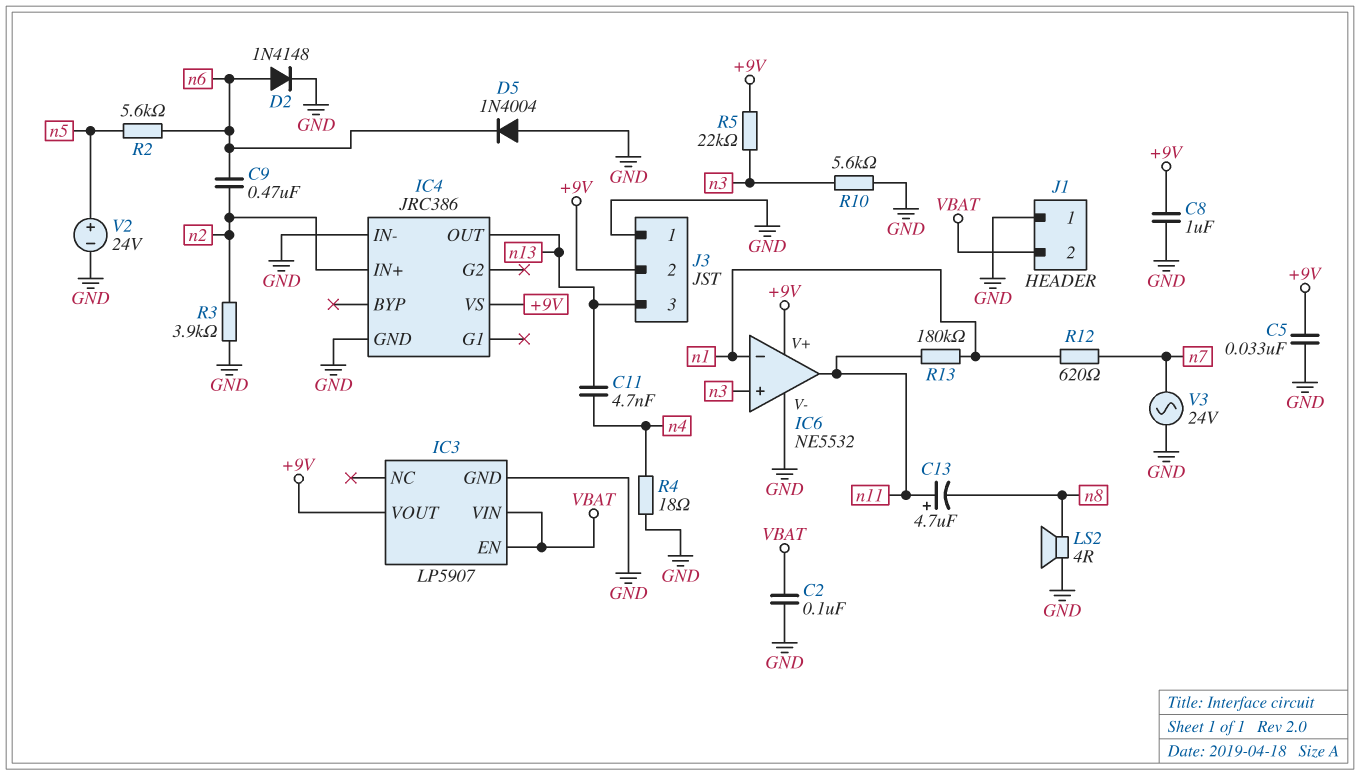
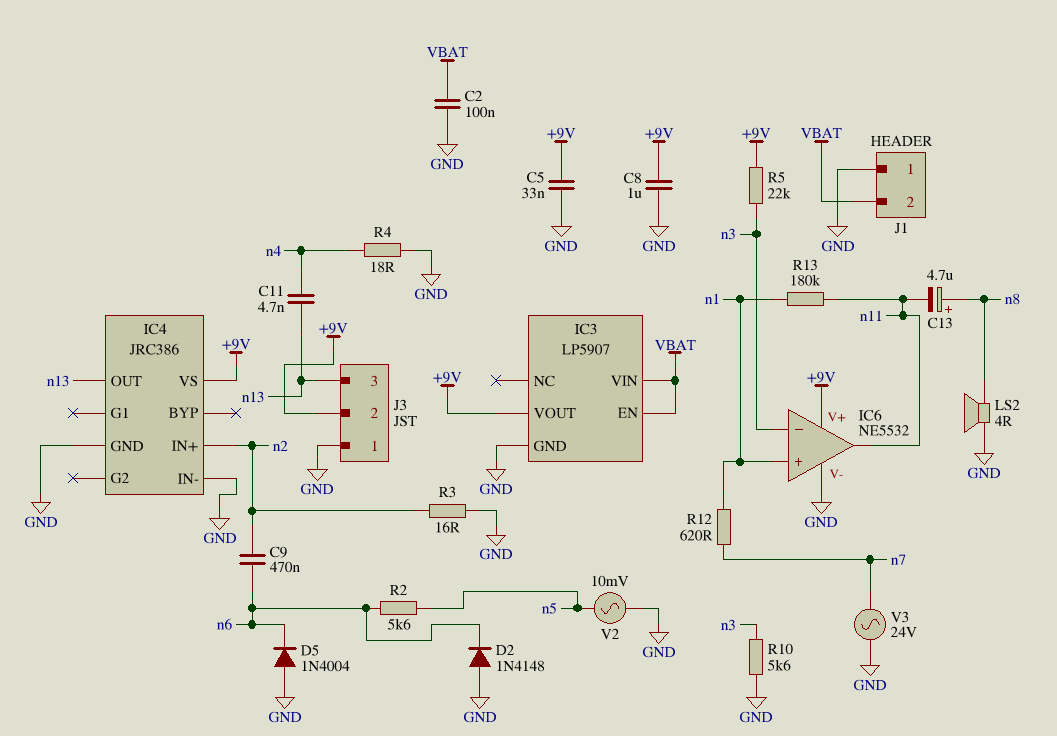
C13: 4.7uF (plus n11, minus n8) -> 4.7uF (plus n8, minus n11)
D2: diode 1N4148 (A n6, K GND) -> diode 1N4148 (A GND, K n6)
IC6 pin in+: n3 -> n1
IC6 pin in-: n1 -> n3
R3: 3.9k (GND, n2) -> 16 (GND, n2)
V2: 24V (plus n5, minus GND) -> AC 10mV (GND, n5)

